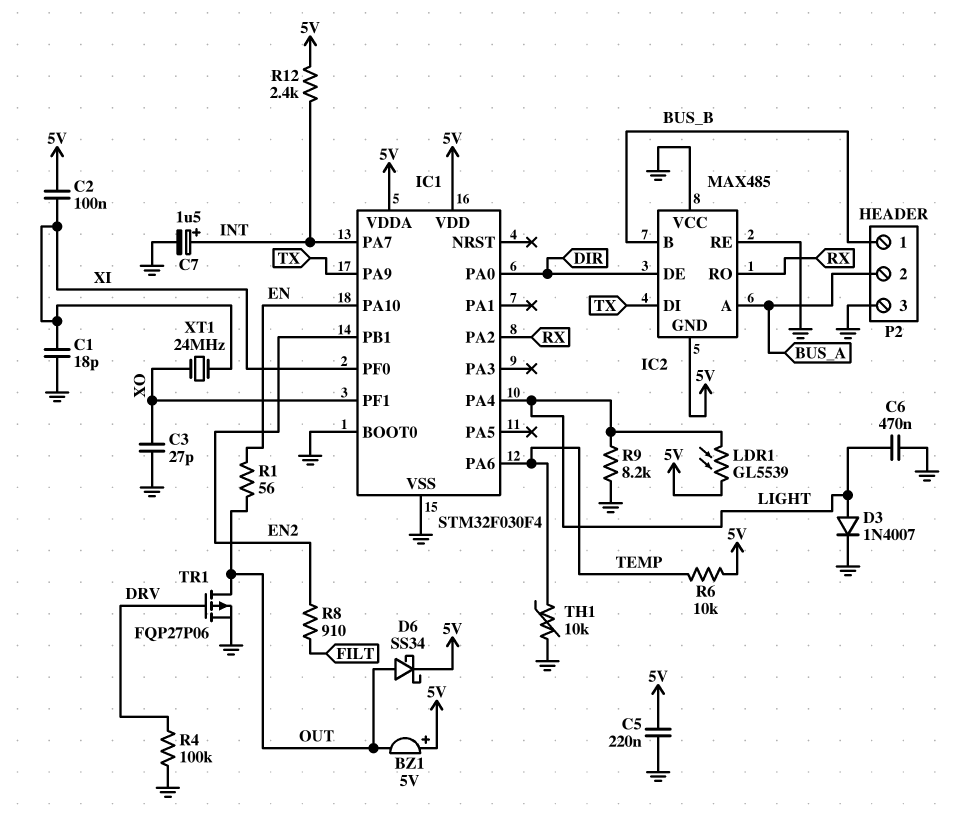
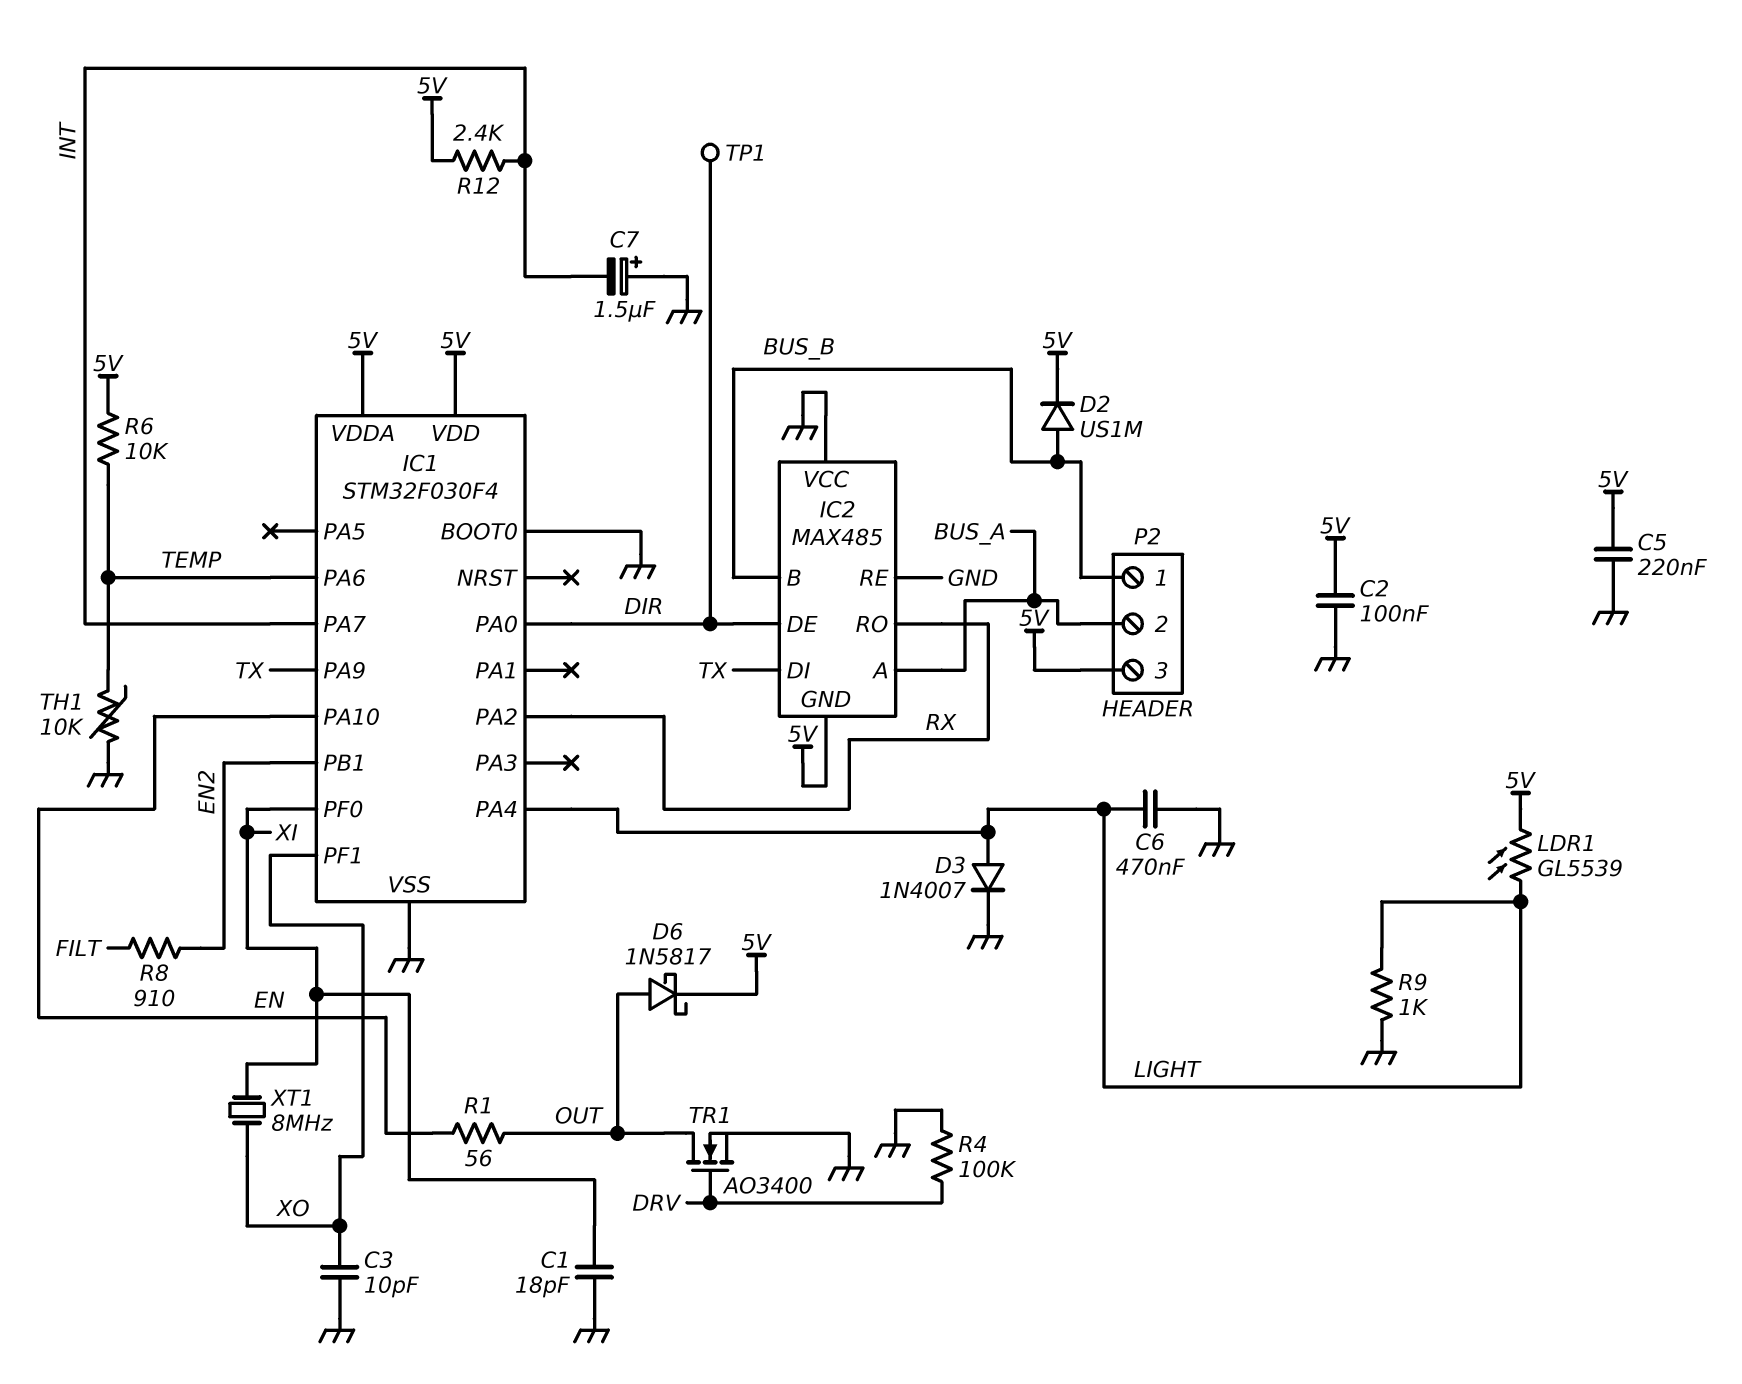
BZ1: buzzer 5V (plus 5V, minus OUT) -> none
C2: 100nF (5V, XI) -> 100nF (5V, GND)
C3: 27pF (GND, XO) -> 10pF (GND, XO)
C7: 1.5uF (plus INT, minus GND) -> 1.5uF (plus GND, minus INT)
D2: none -> diode US1M (A BUS_B, K 5V)
D6: schottky SS34 (A OUT, K 5V) -> schottky 1N5817 (A OUT, K 5V)
P2 pin 3: GND -> 5V
R9: 8.2k (GND, LIGHT) -> 1k (GND, LIGHT)
TP1: none -> test point (DIR)
TR1: PMOS FQP27P06 (G DRV, D OUT, S GND) -> NMOS AO3400 (G DRV, D OUT, S GND)
XT1: 24MHz (XI, XO) -> 8MHz (XI, XO)

